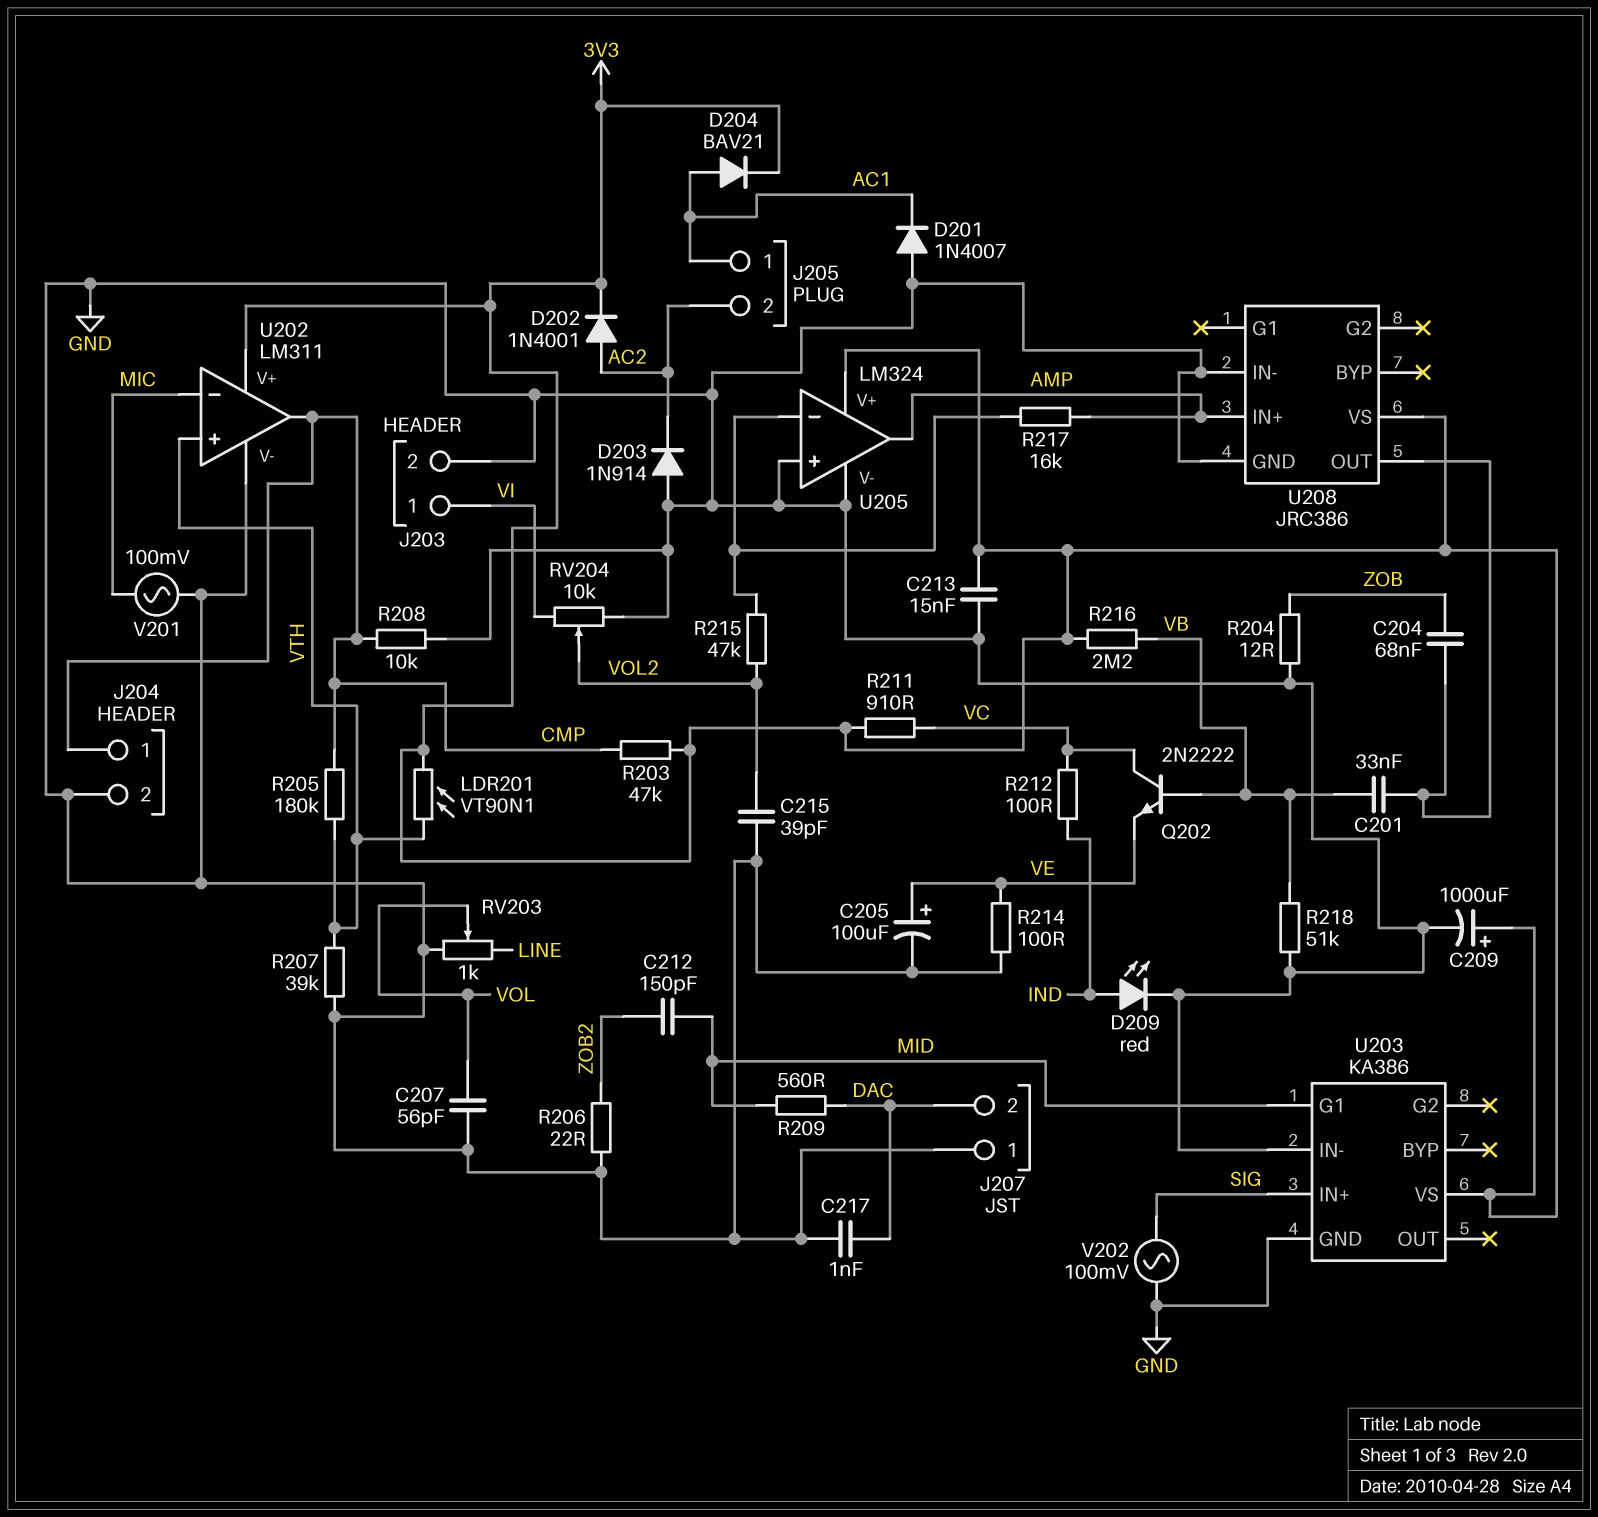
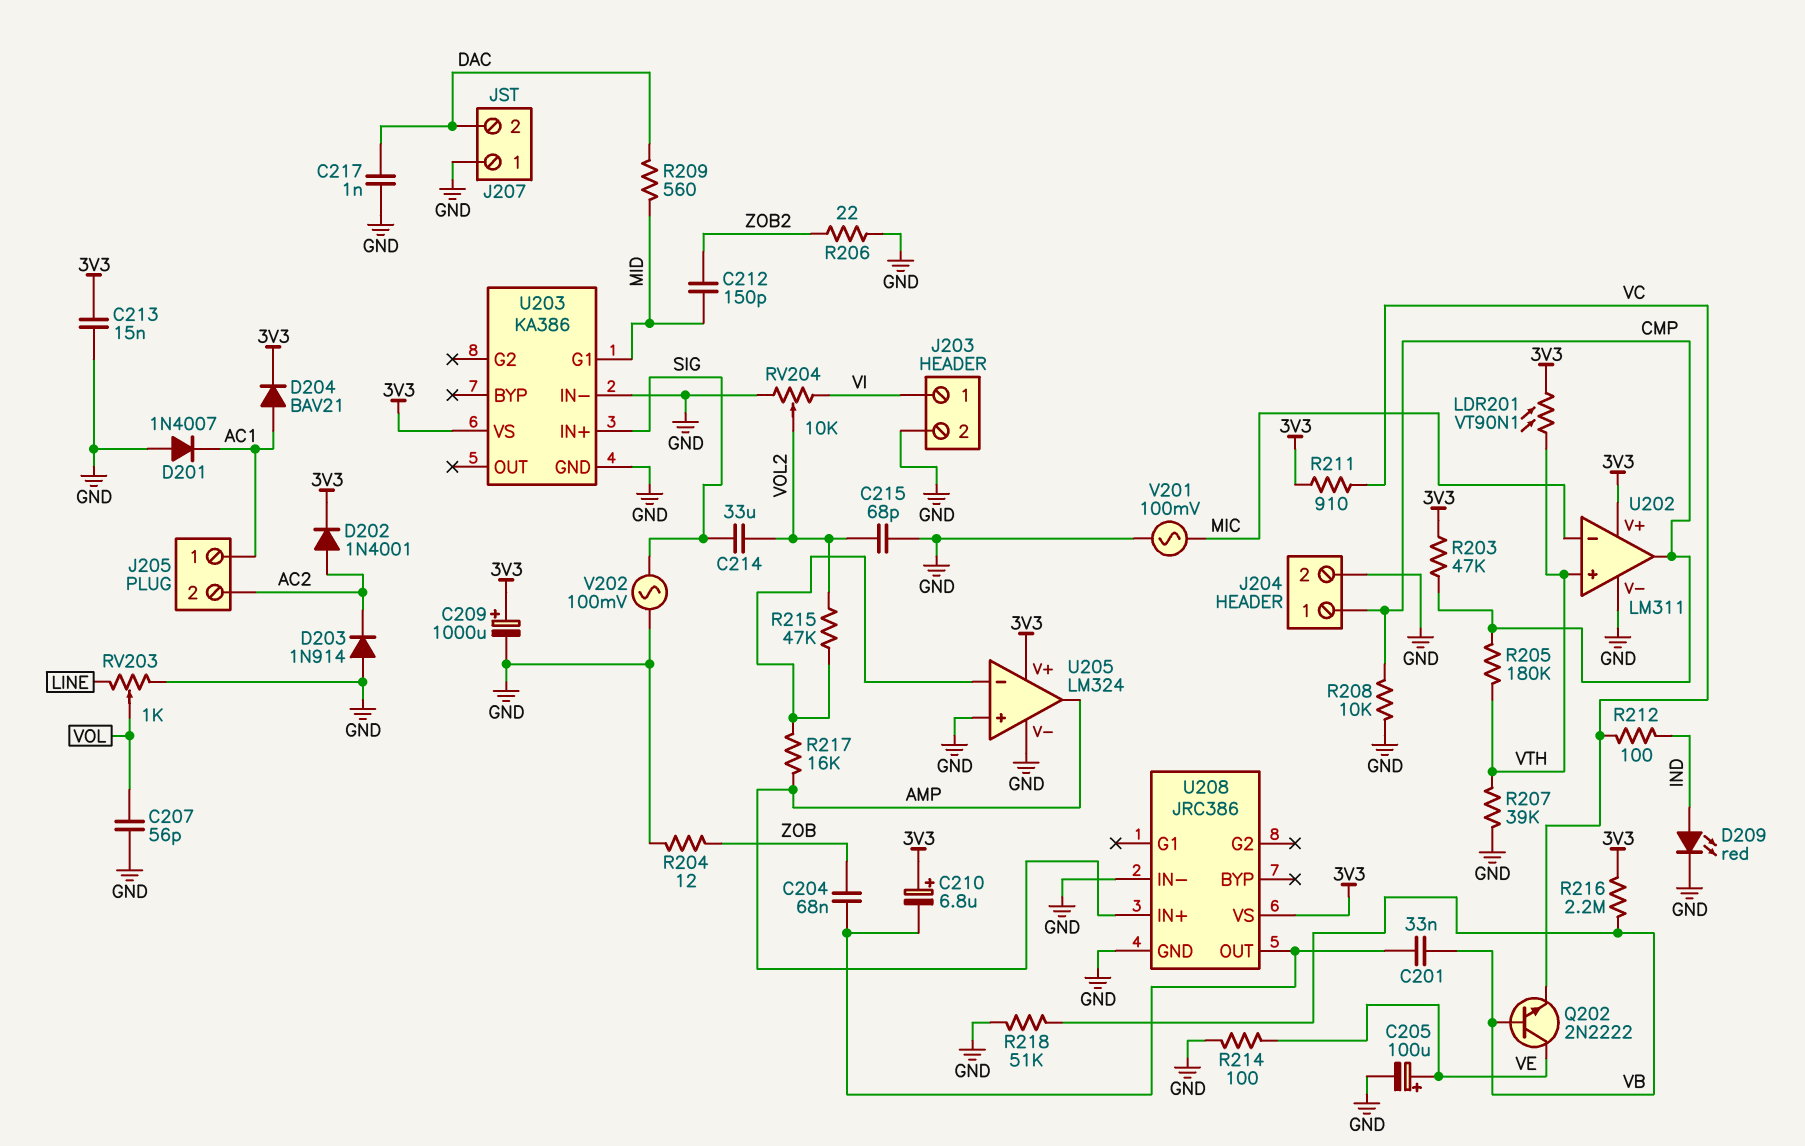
C210: none -> 6.8uF (plus 3V3, minus U208/OUT)
C214: none -> 33uF (SIG, VOL2)
C215: 39pF (GND, VOL2) -> 68pF (GND, VOL2)
Q202: NPN 2N2222 (B VB, C VC, E VE) -> NPN 2N2222 (B VB, C VE, E VC)

